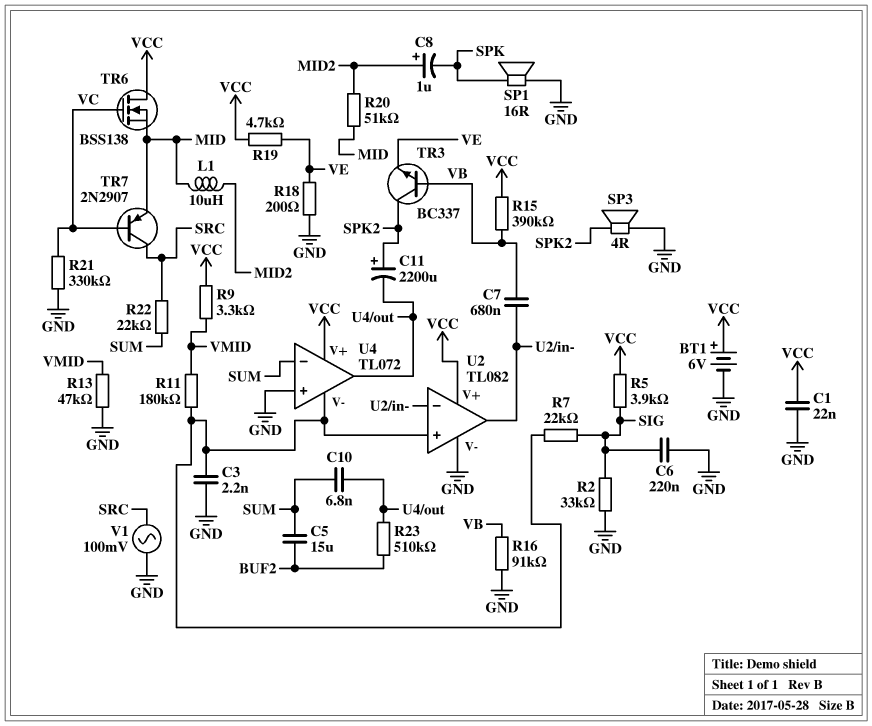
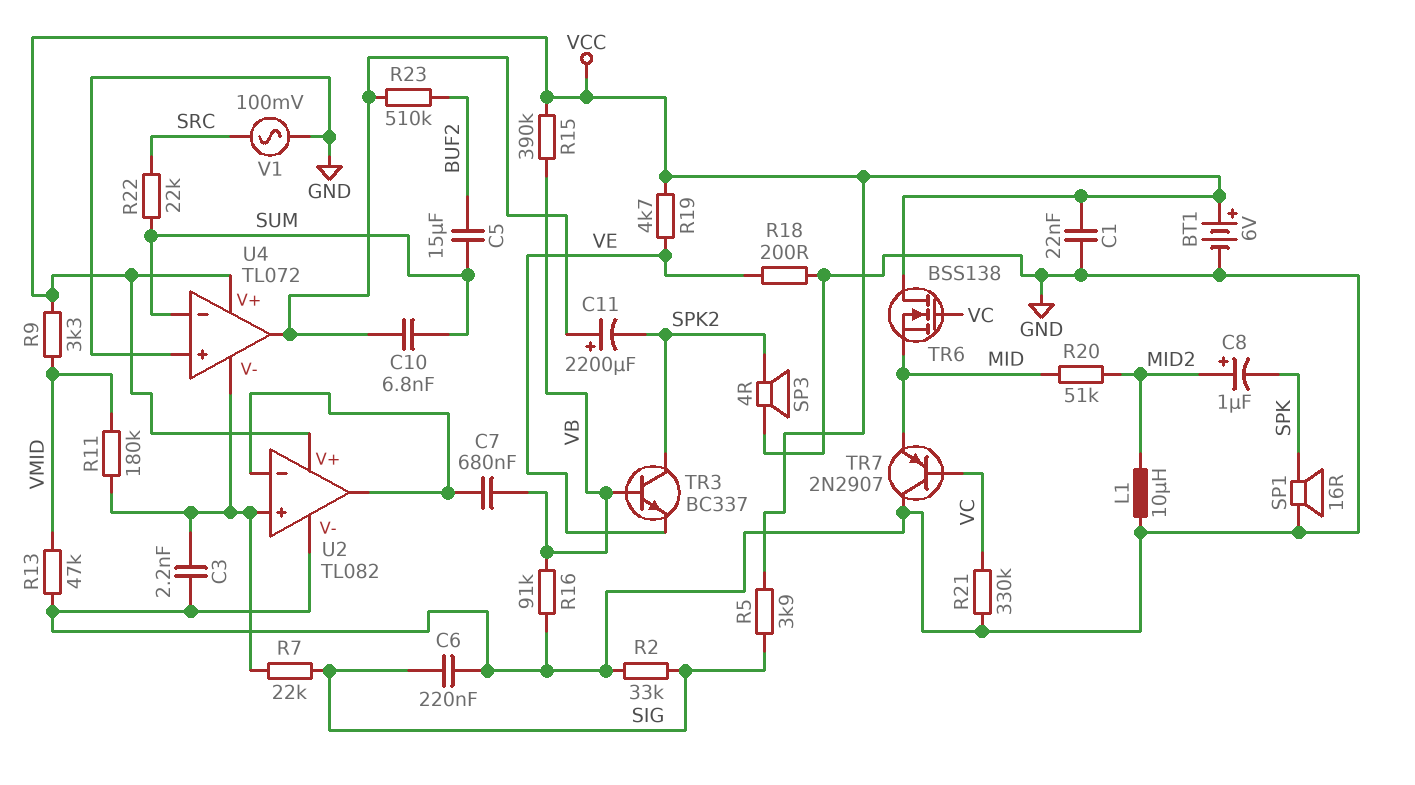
C11: 2200uF (plus SPK2, minus U4/out) -> 2200uF (plus U4/out, minus SPK2)
L1: 10uH (MID, MID2) -> 10uH (GND, MID2)
TR7: PNP 2N2907 (B VC, C SRC, E MID) -> PNP 2N2907 (B VC, C GND, E MID)

